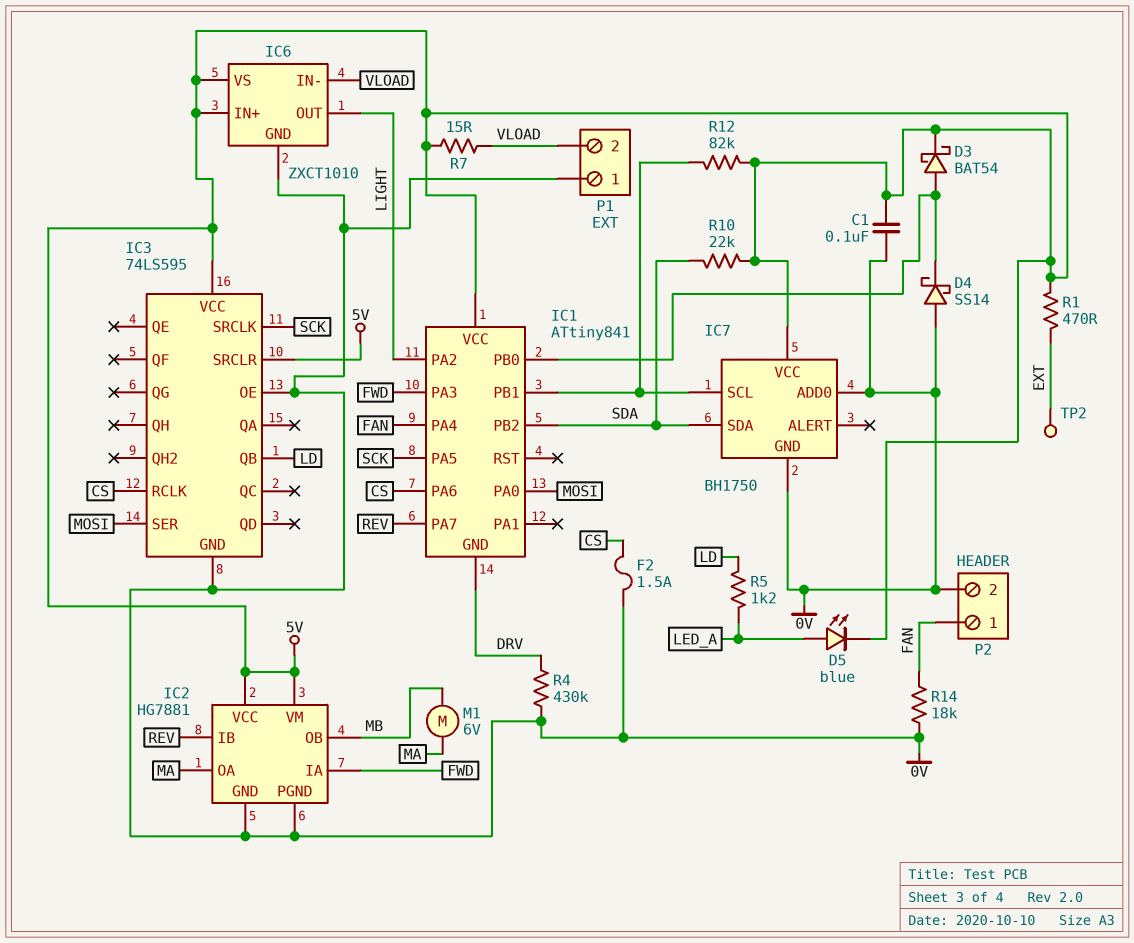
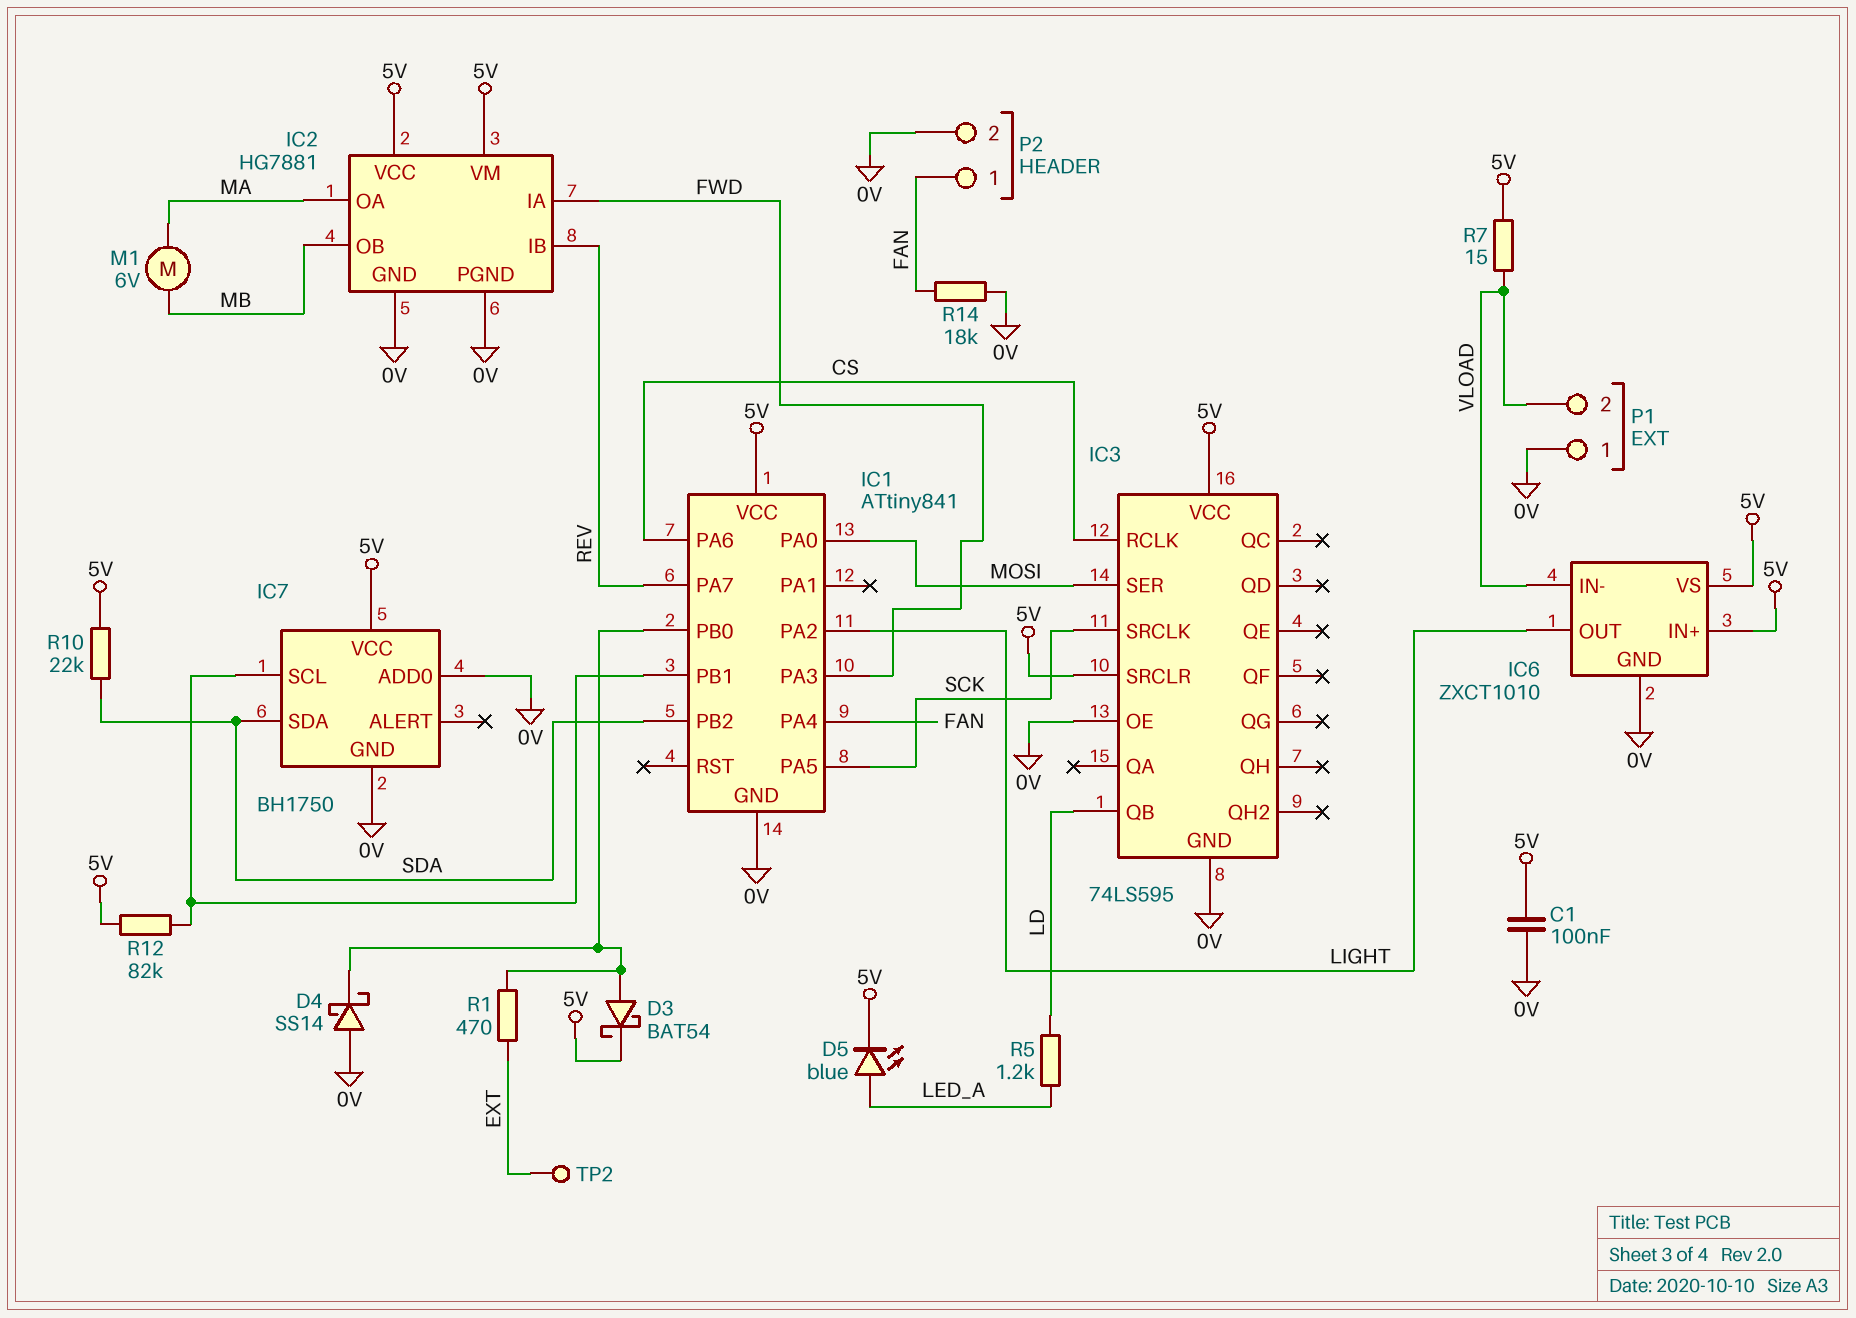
F2: 1.5A (0V, CS) -> none
IC1 pin GND: DRV -> 0V
R1: 470 (5V, EXT) -> 470 (EXT, IC1/PB0)
R4: 430k (0V, DRV) -> none

